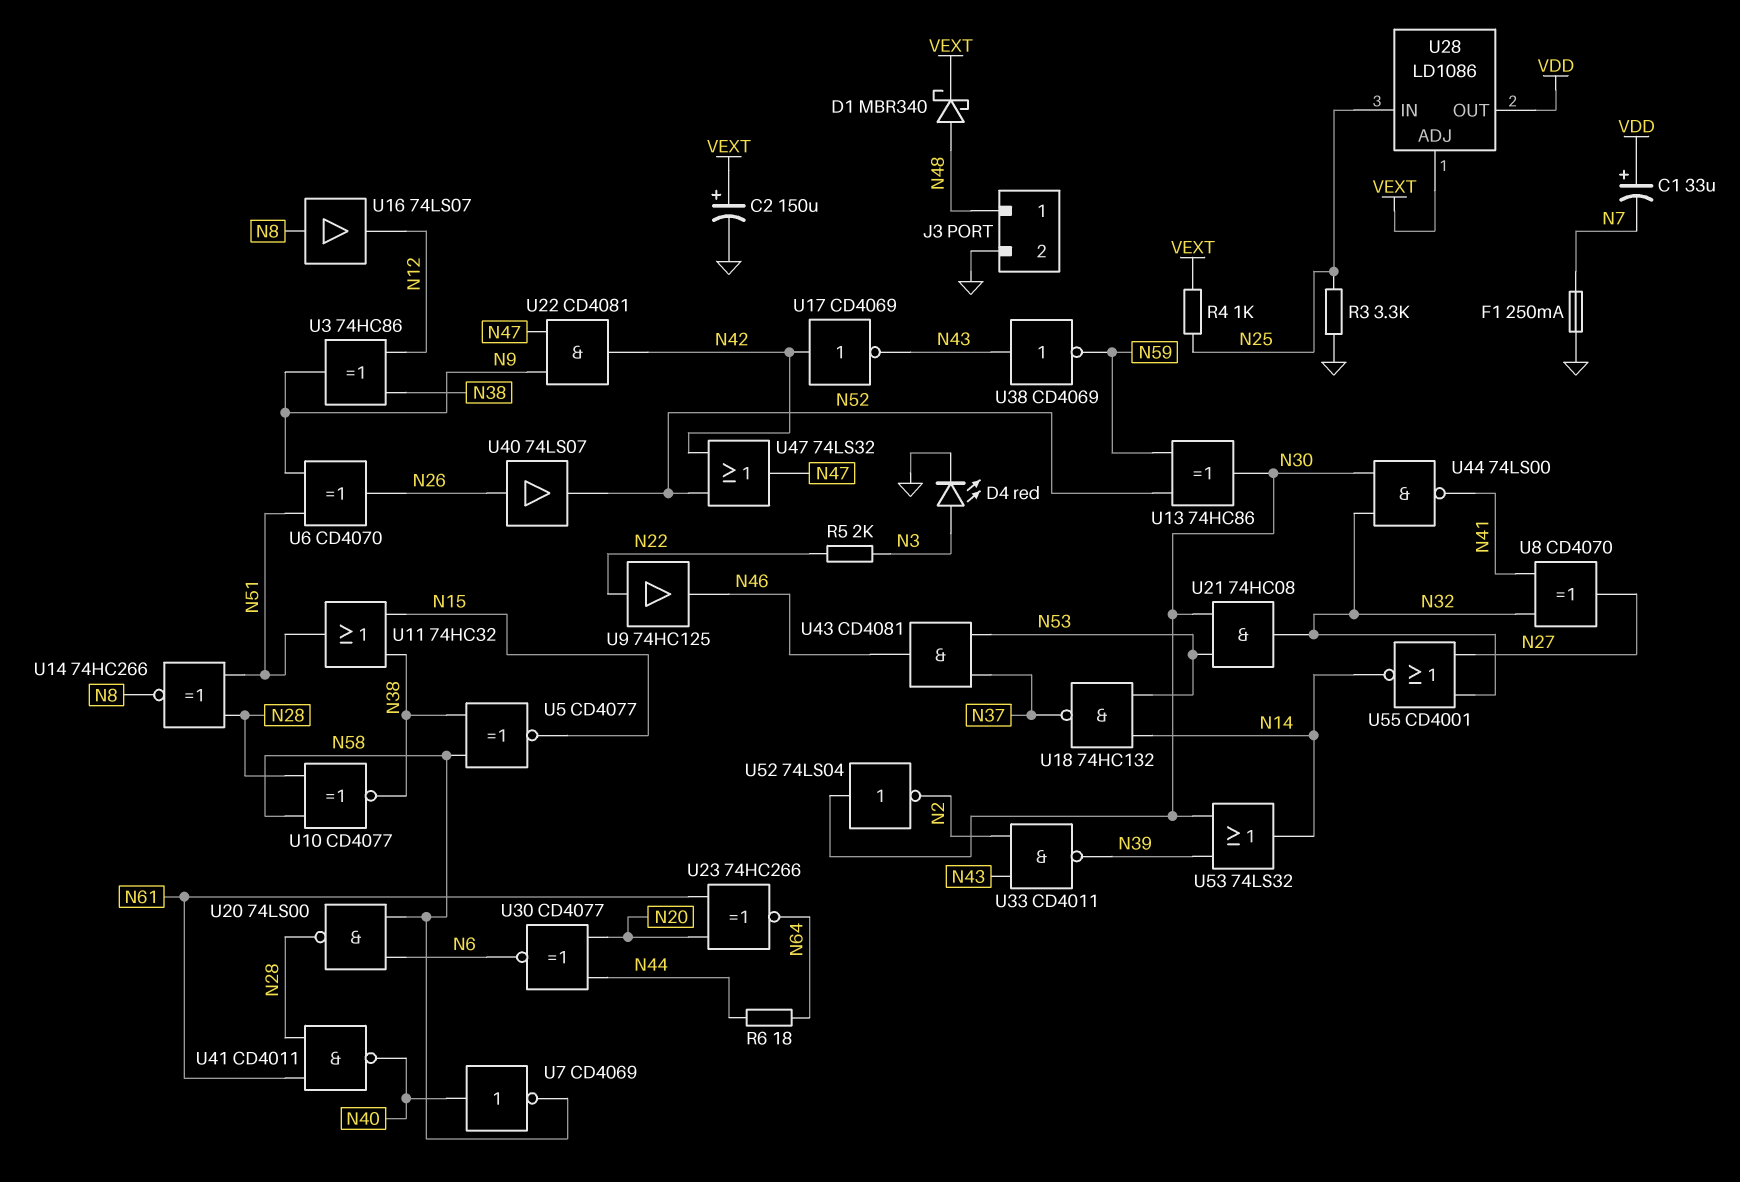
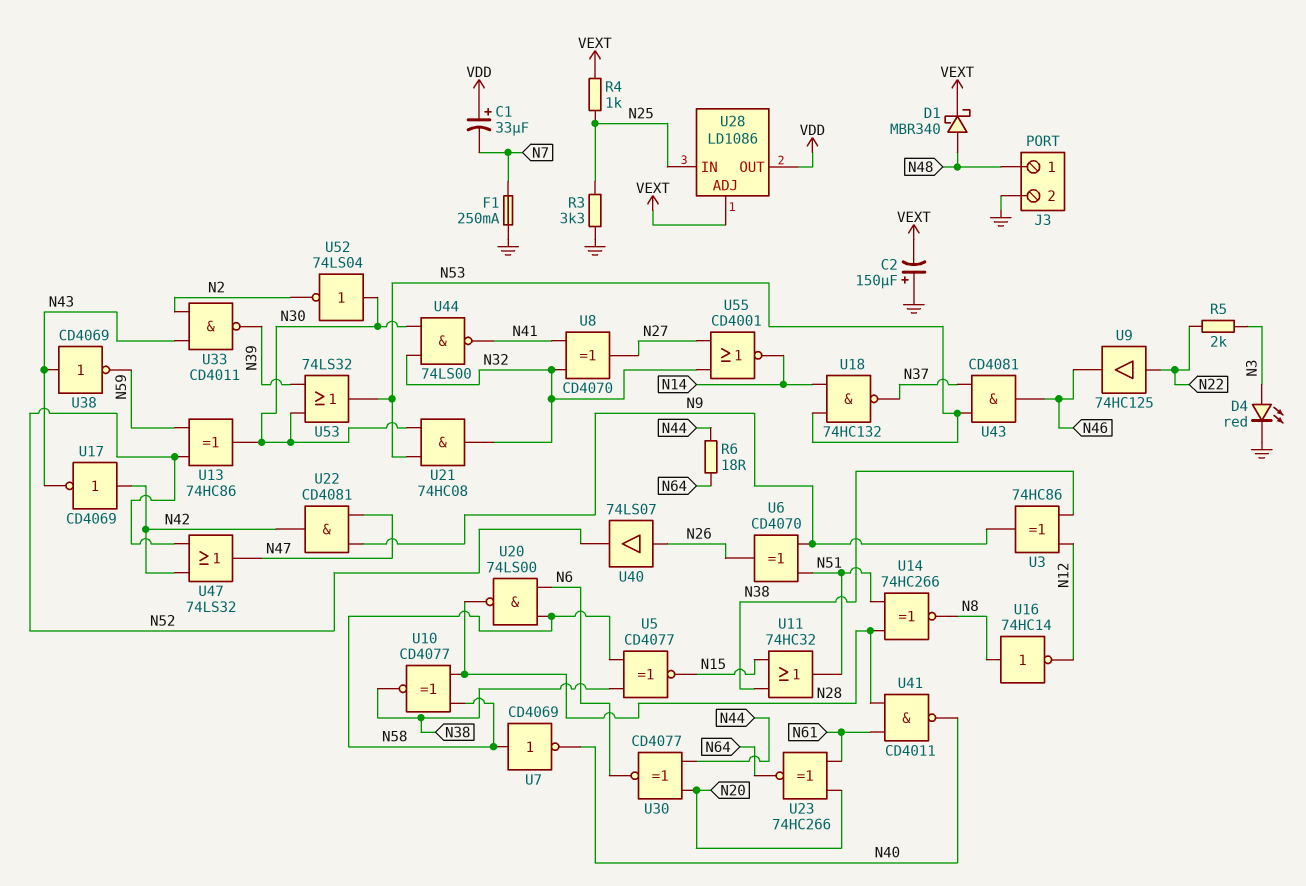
C2: 150uF (plus VEXT, minus GND) -> 150uF (plus GND, minus VEXT)
U7: NOT CD4069 (in N40, out N58) -> NOT CD4069 (in N58, out N40)
U16: buffer 74LS07 (in N8, out N12) -> NOT 74HC14 (in N8, out N12)
U53: OR 74LS32 (in N30, in N39, out N14) -> OR 74LS32 (in N30, in N39, out N53)

